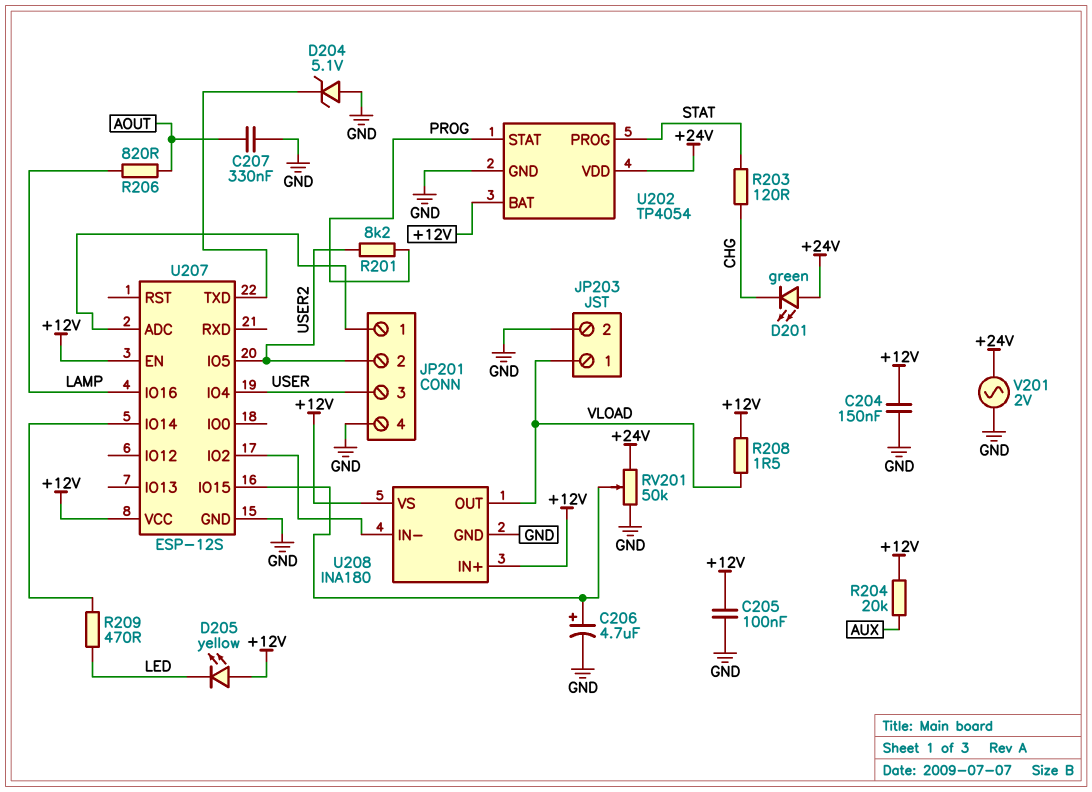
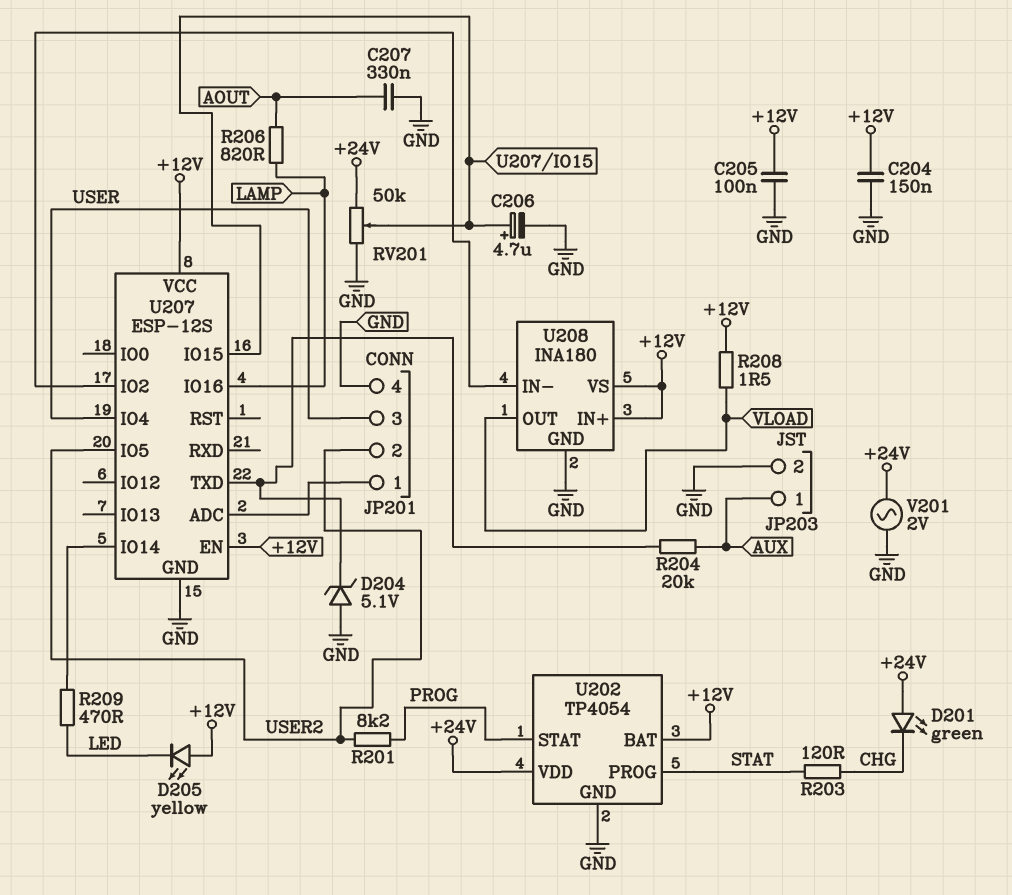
JP203 pin 1: VLOAD -> AUX
R204: 20k (+12V, AUX) -> 20k (AUX, U207/TXD)

